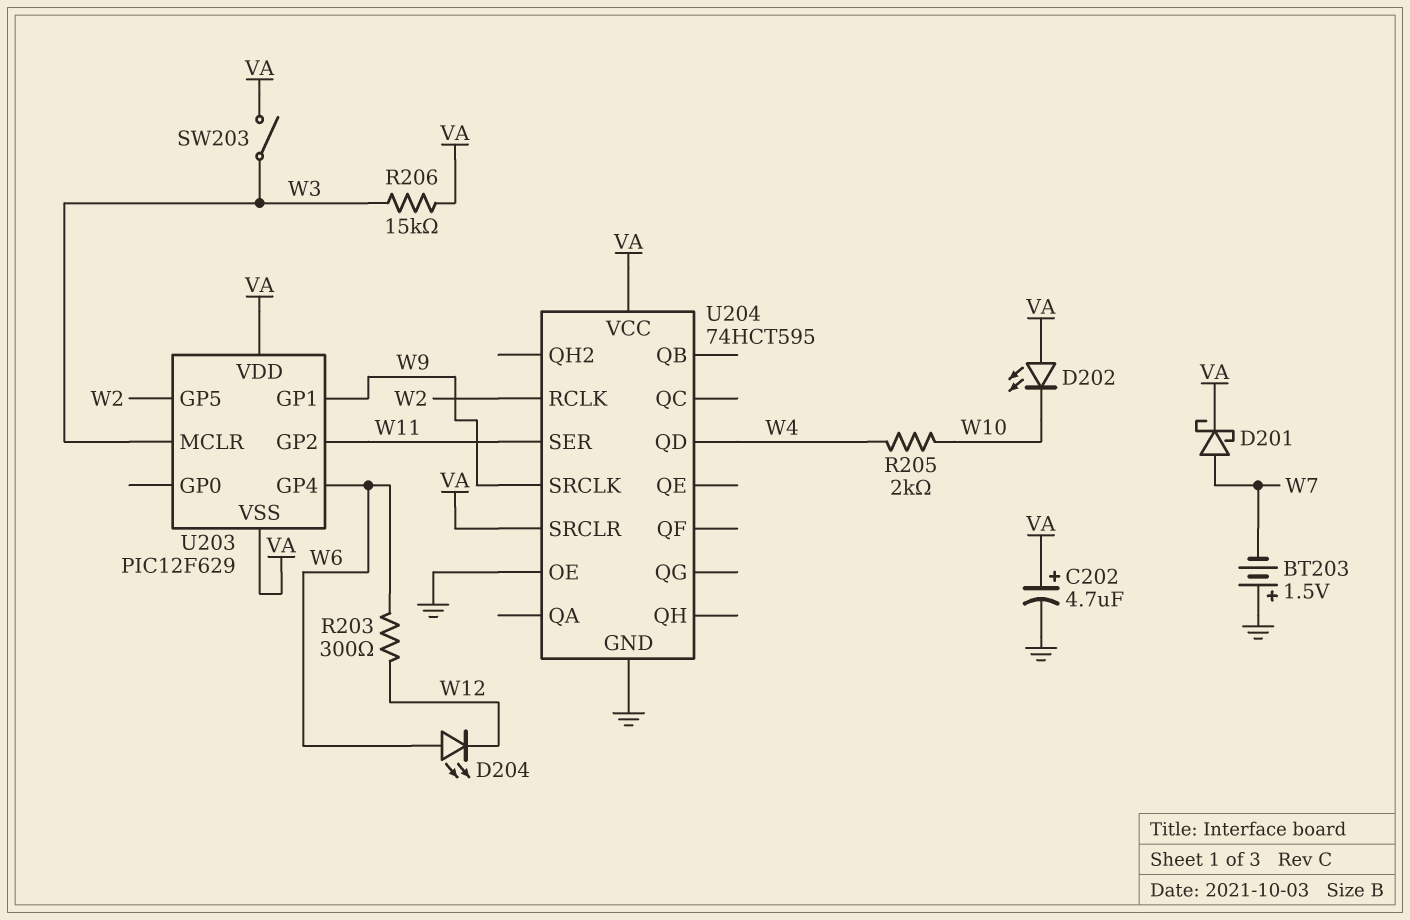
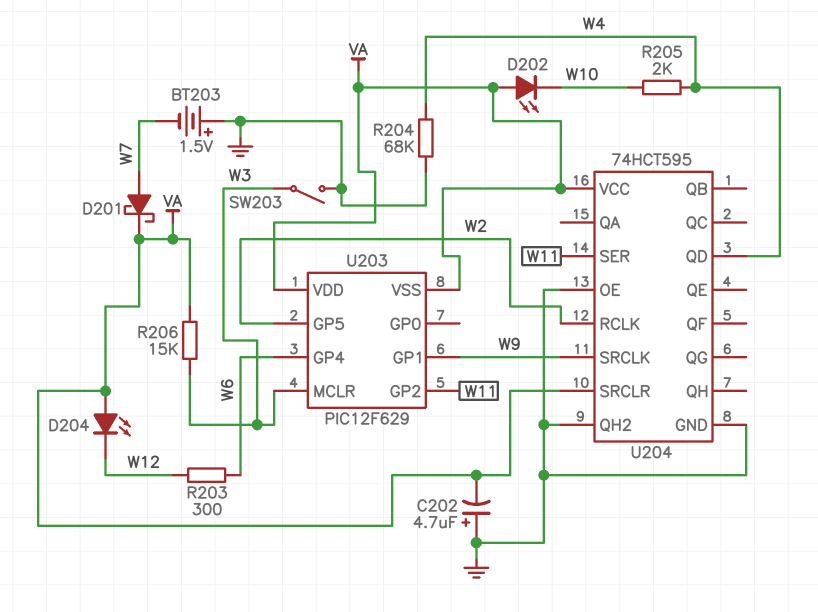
C202: 4.7uF (plus VA, minus GND) -> 4.7uF (plus GND, minus VA)
D204: LED (A W6, K W12) -> LED (A VA, K W12)
R204: none -> 68k (GND, W4)
SW203: switch (VA, W3) -> switch (GND, W3)
U204 pin QH2: none -> GND

